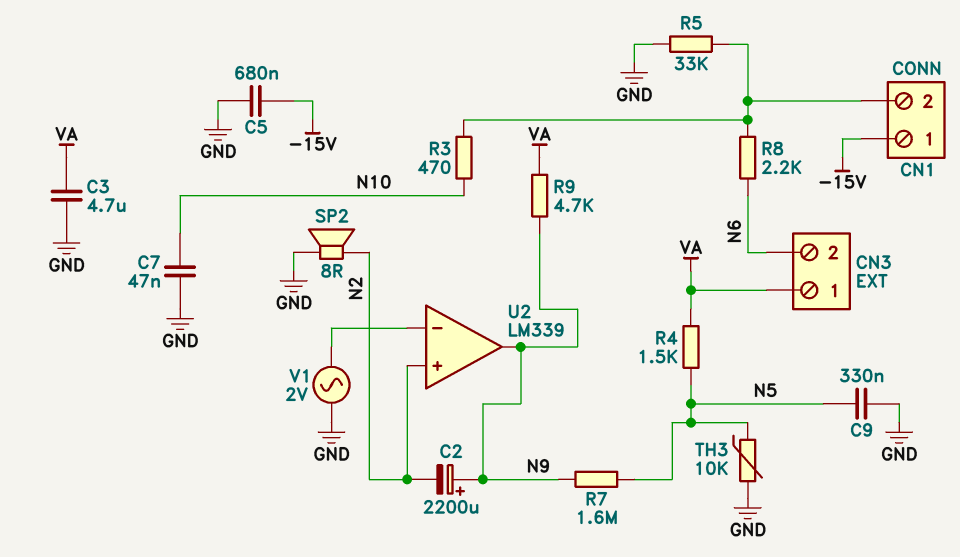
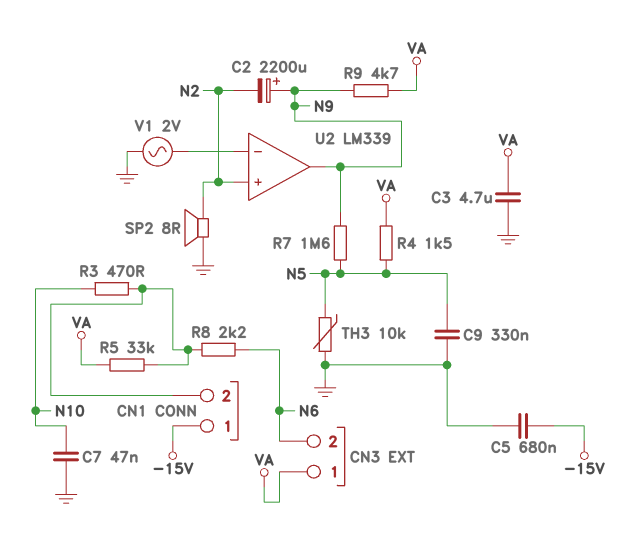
R5: 33k (CN1/2, GND) -> 33k (CN1/2, VA)

